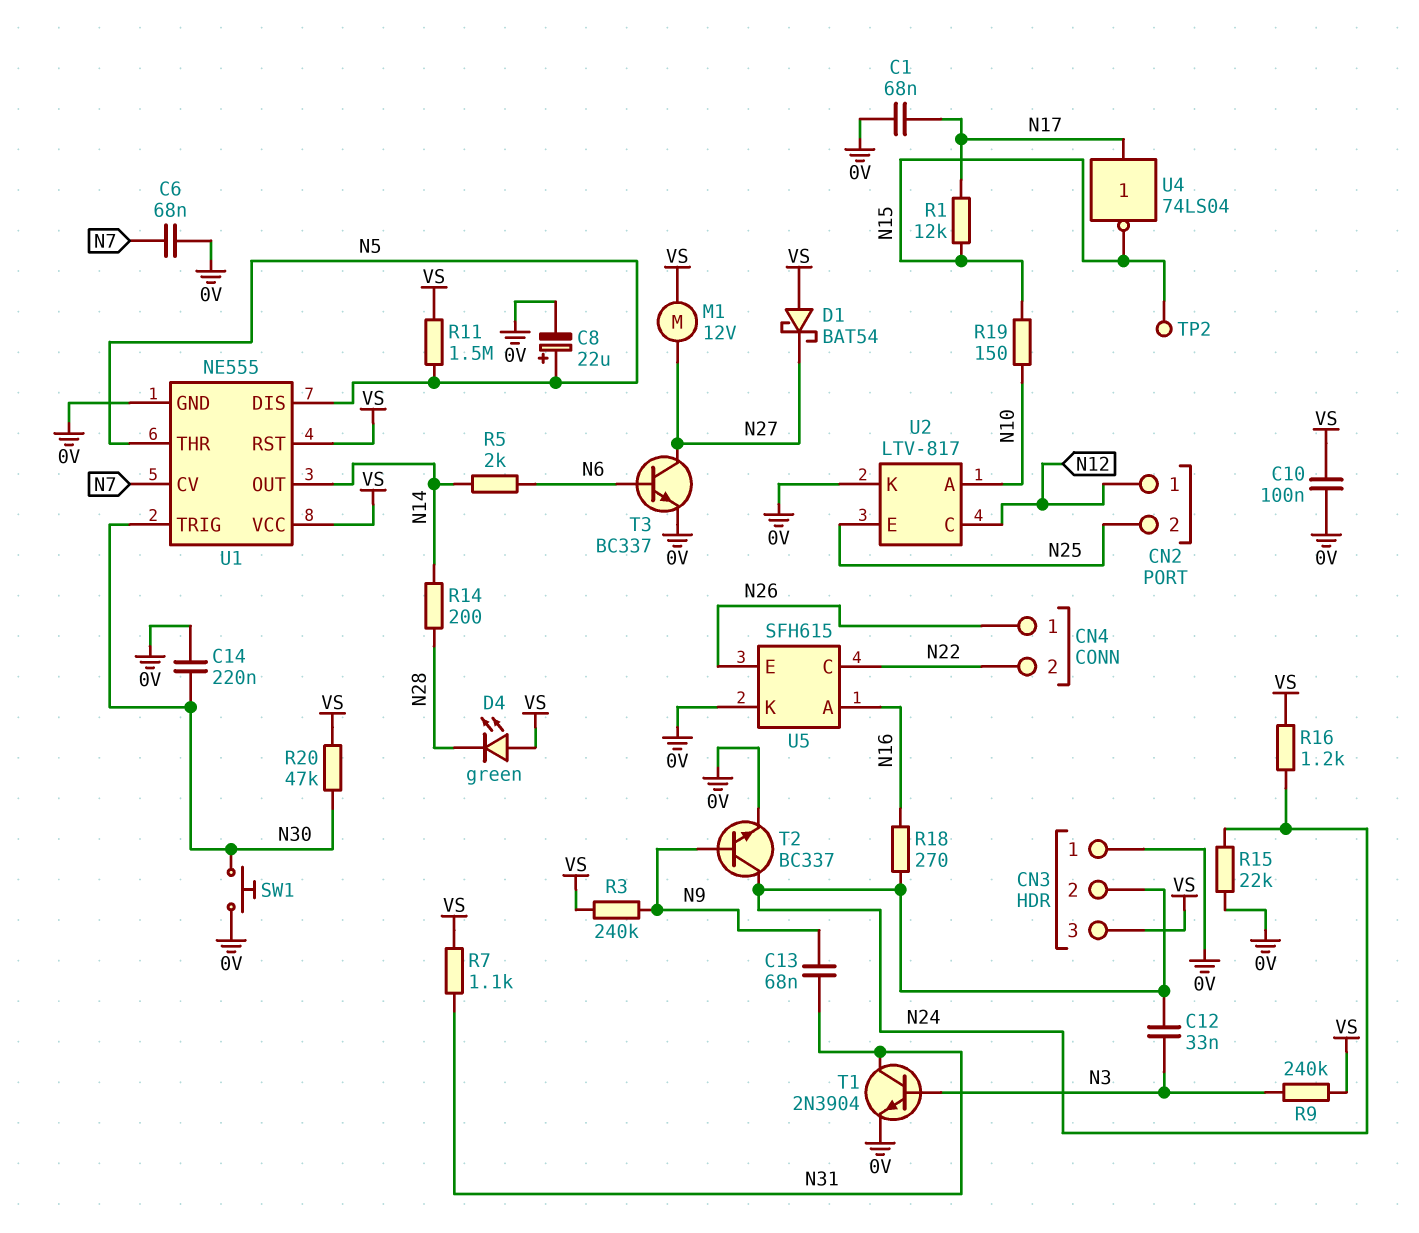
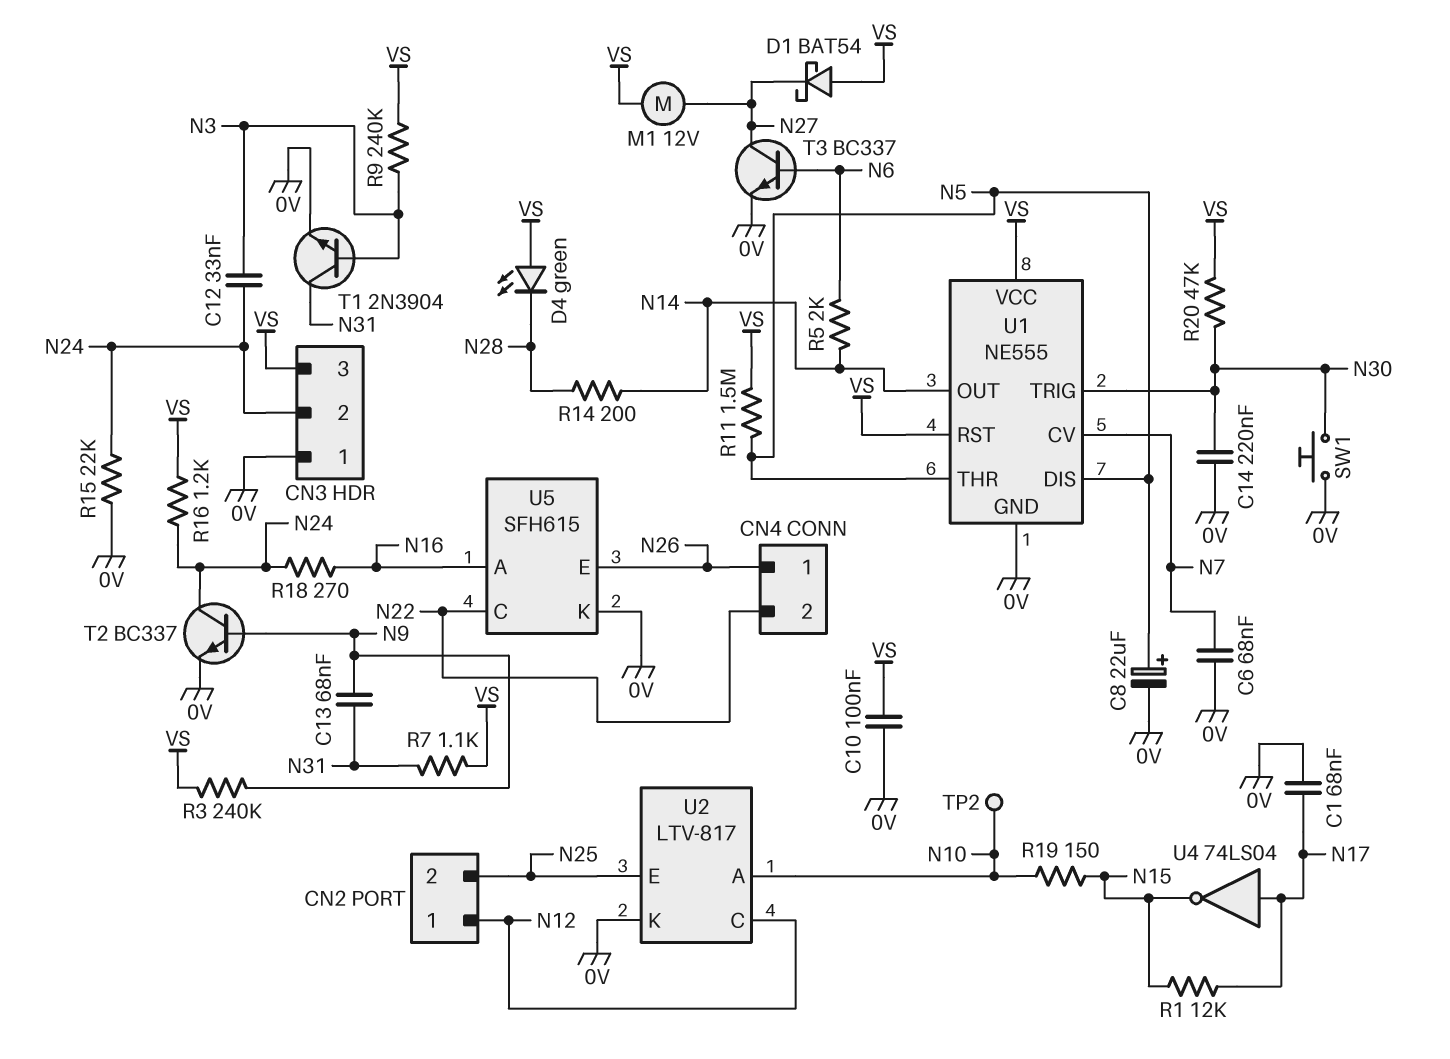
TP2: test point (N15) -> test point (N10)

